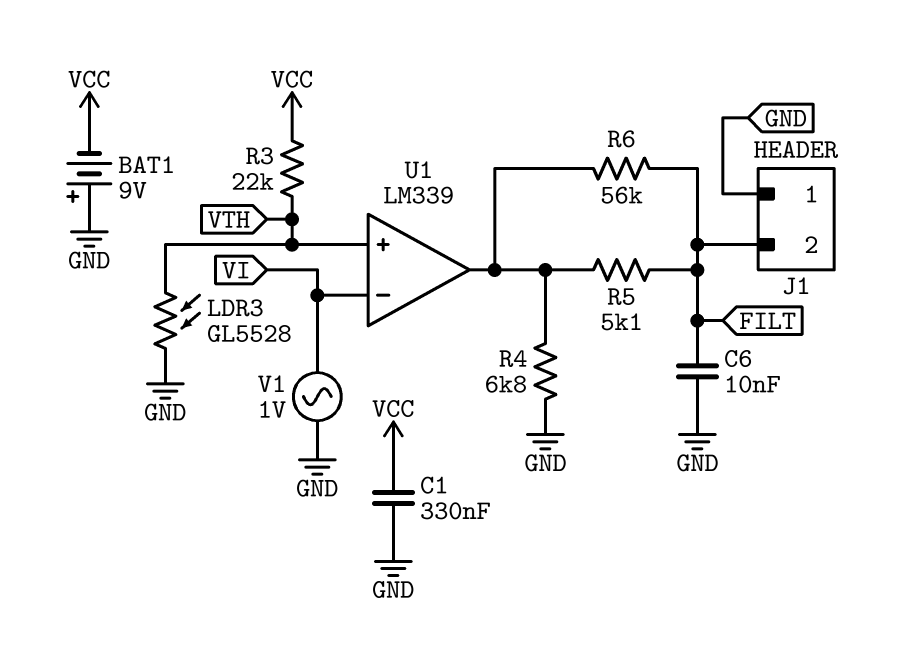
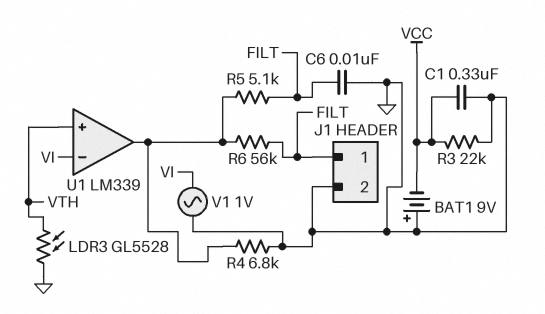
J1 pin 1: GND -> FILT
J1 pin 2: FILT -> GND
R3: 22k (VCC, VTH) -> 22k (GND, VCC)

